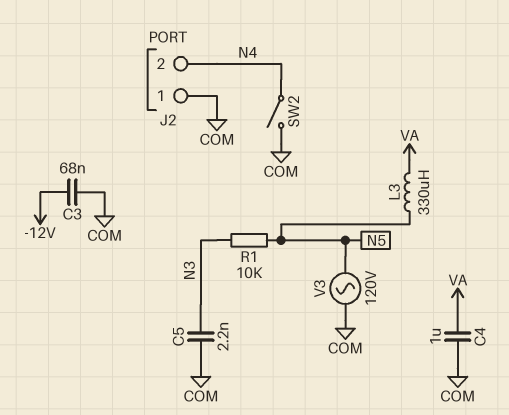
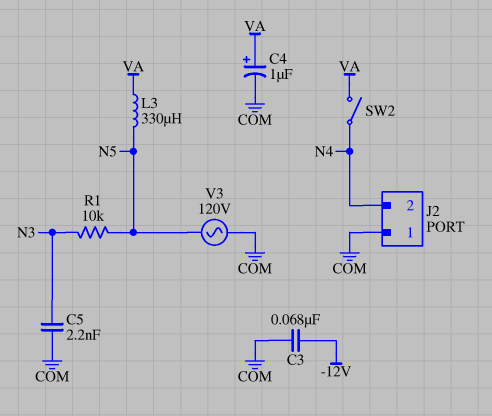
C4: 1uF (COM, VA) -> 1uF (plus VA, minus COM)
SW2: switch (COM, N4) -> switch (N4, VA)

